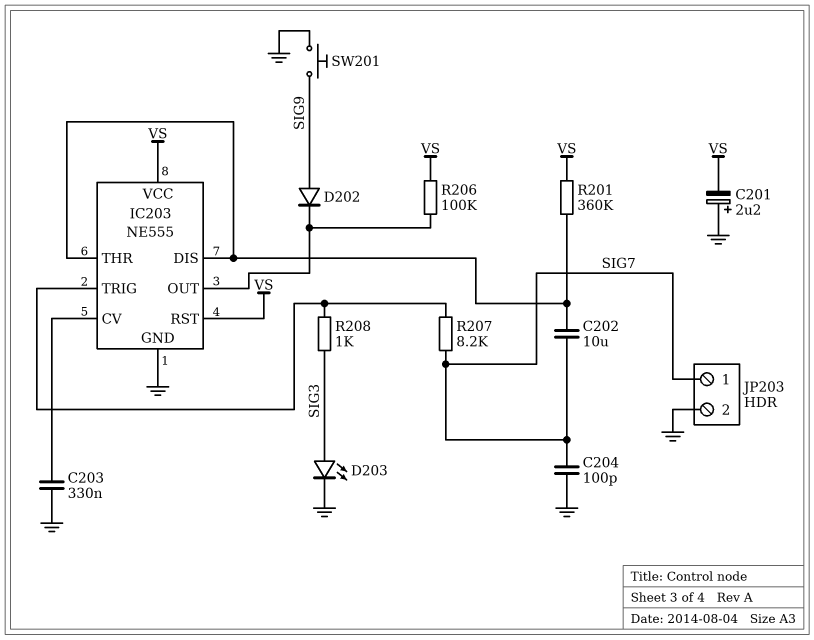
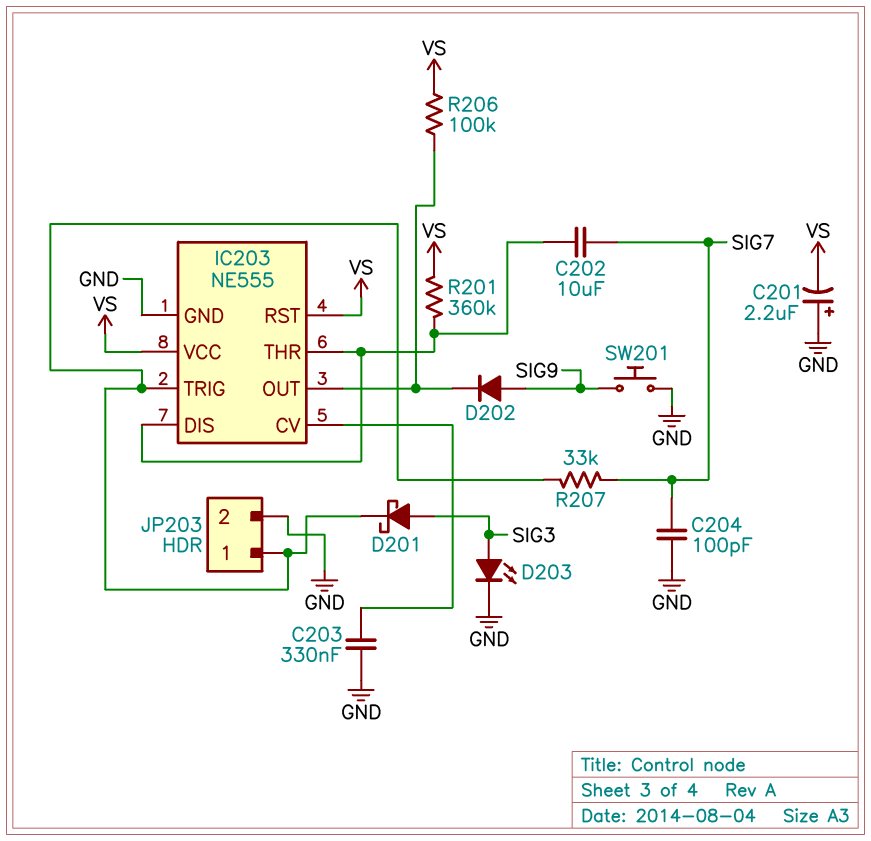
D201: none -> schottky (A SIG3, K IC203/TRIG)
JP203 pin 1: SIG7 -> IC203/TRIG
R207: 8.2k (IC203/TRIG, SIG7) -> 33k (IC203/TRIG, SIG7)
R208: 1k (IC203/TRIG, SIG3) -> none

